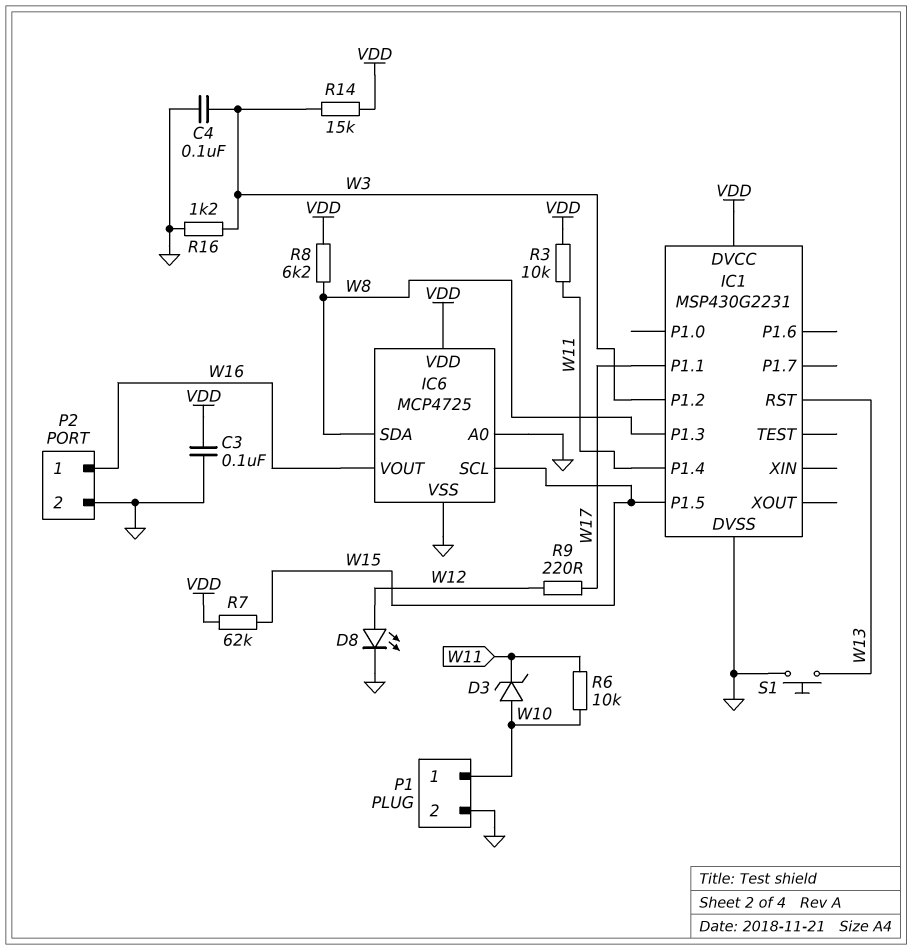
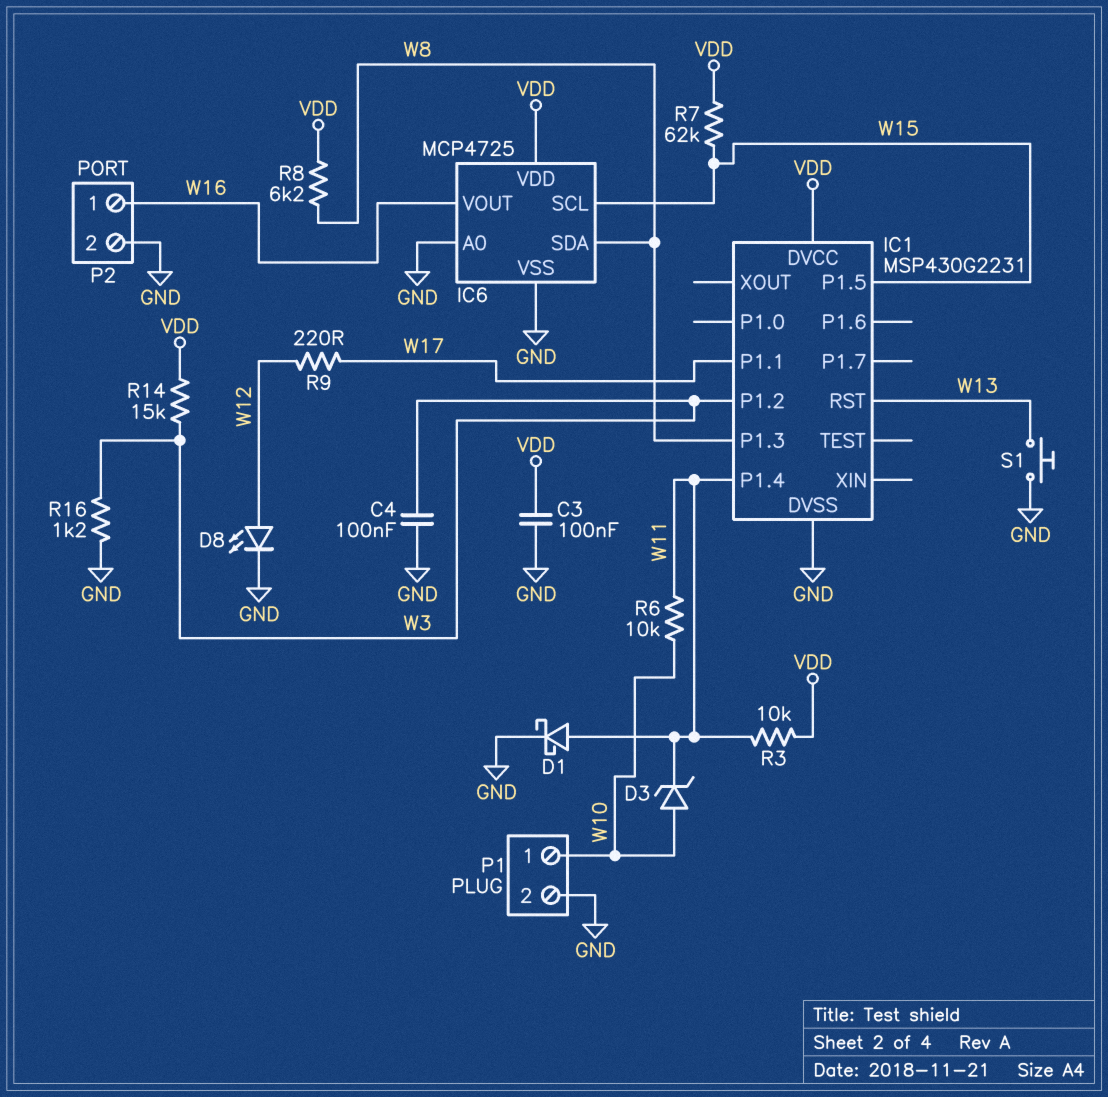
D1: none -> schottky (A W11, K GND)

